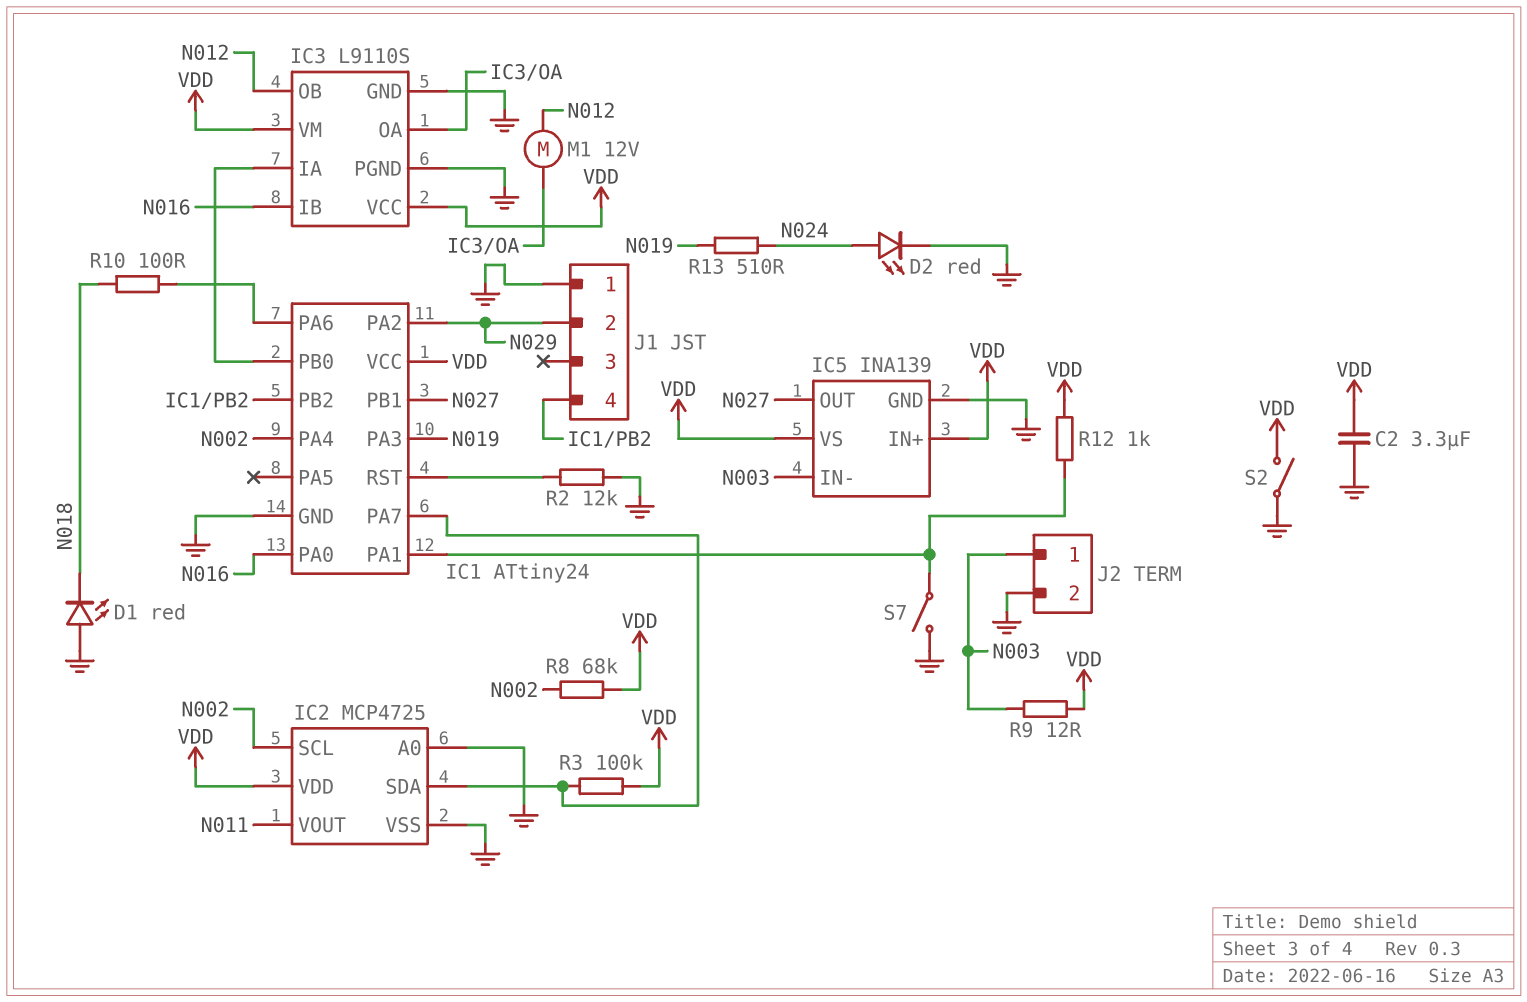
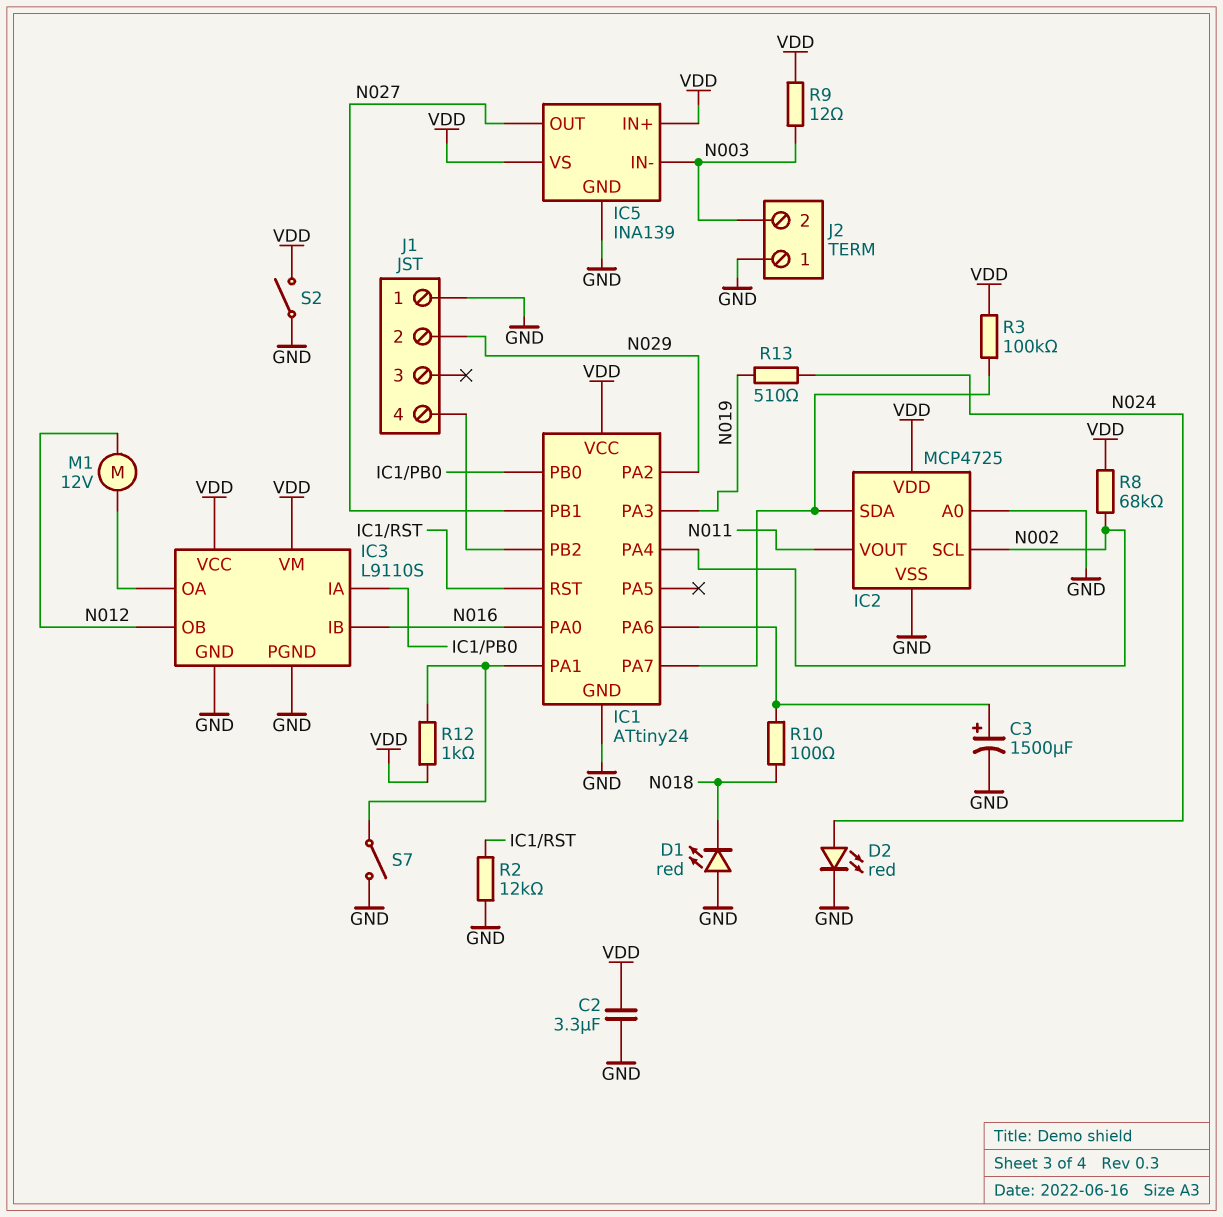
C3: none -> 1500uF (plus IC1/PA6, minus GND)
J2 pin 1: N003 -> GND
J2 pin 2: GND -> N003

